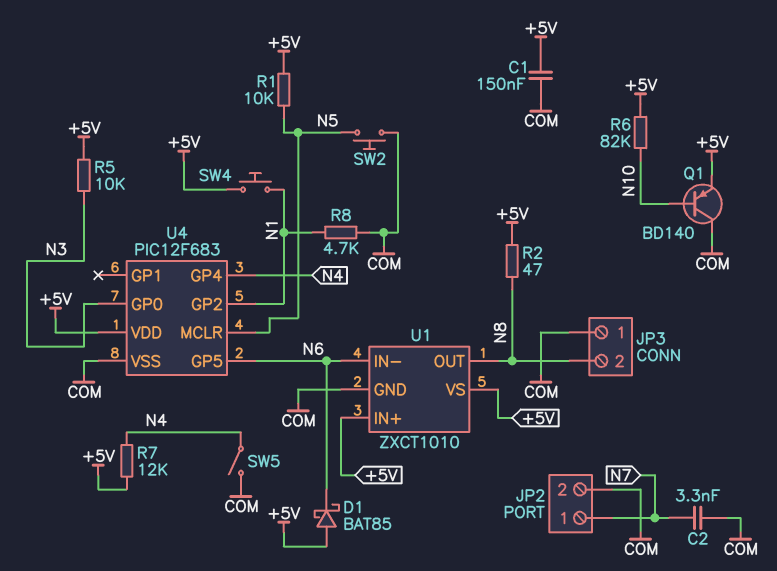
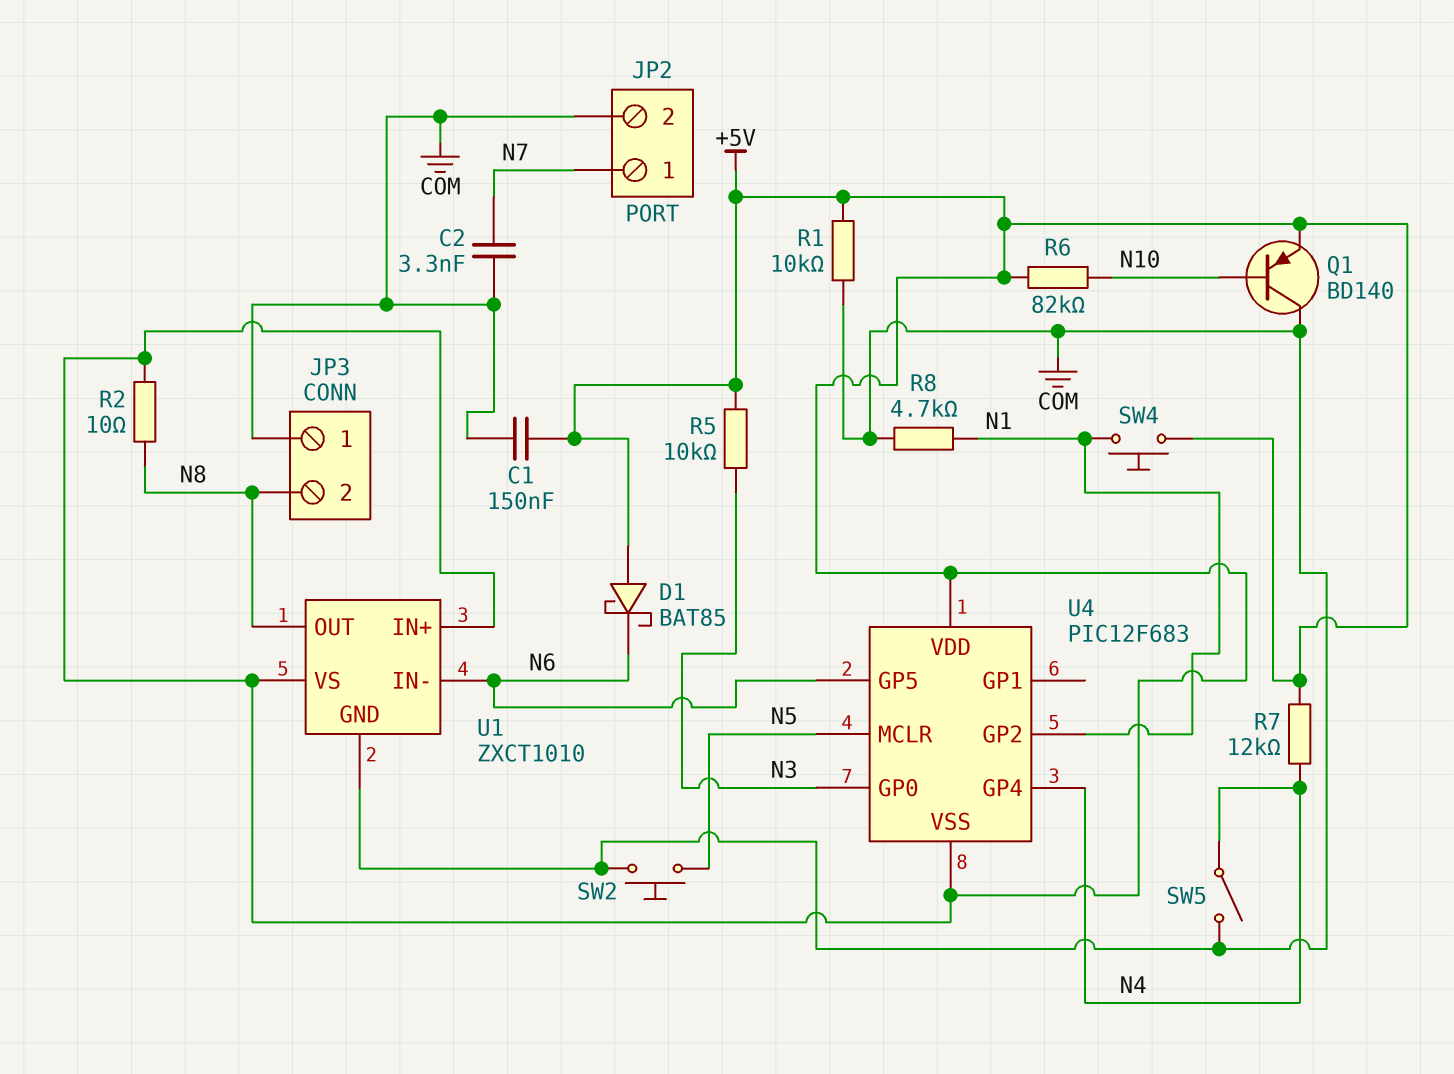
R1: 10k (+5V, N5) -> 10k (+5V, COM)
R2: 47 (+5V, N8) -> 10 (+5V, N8)
U4 pin VSS: COM -> +5V

